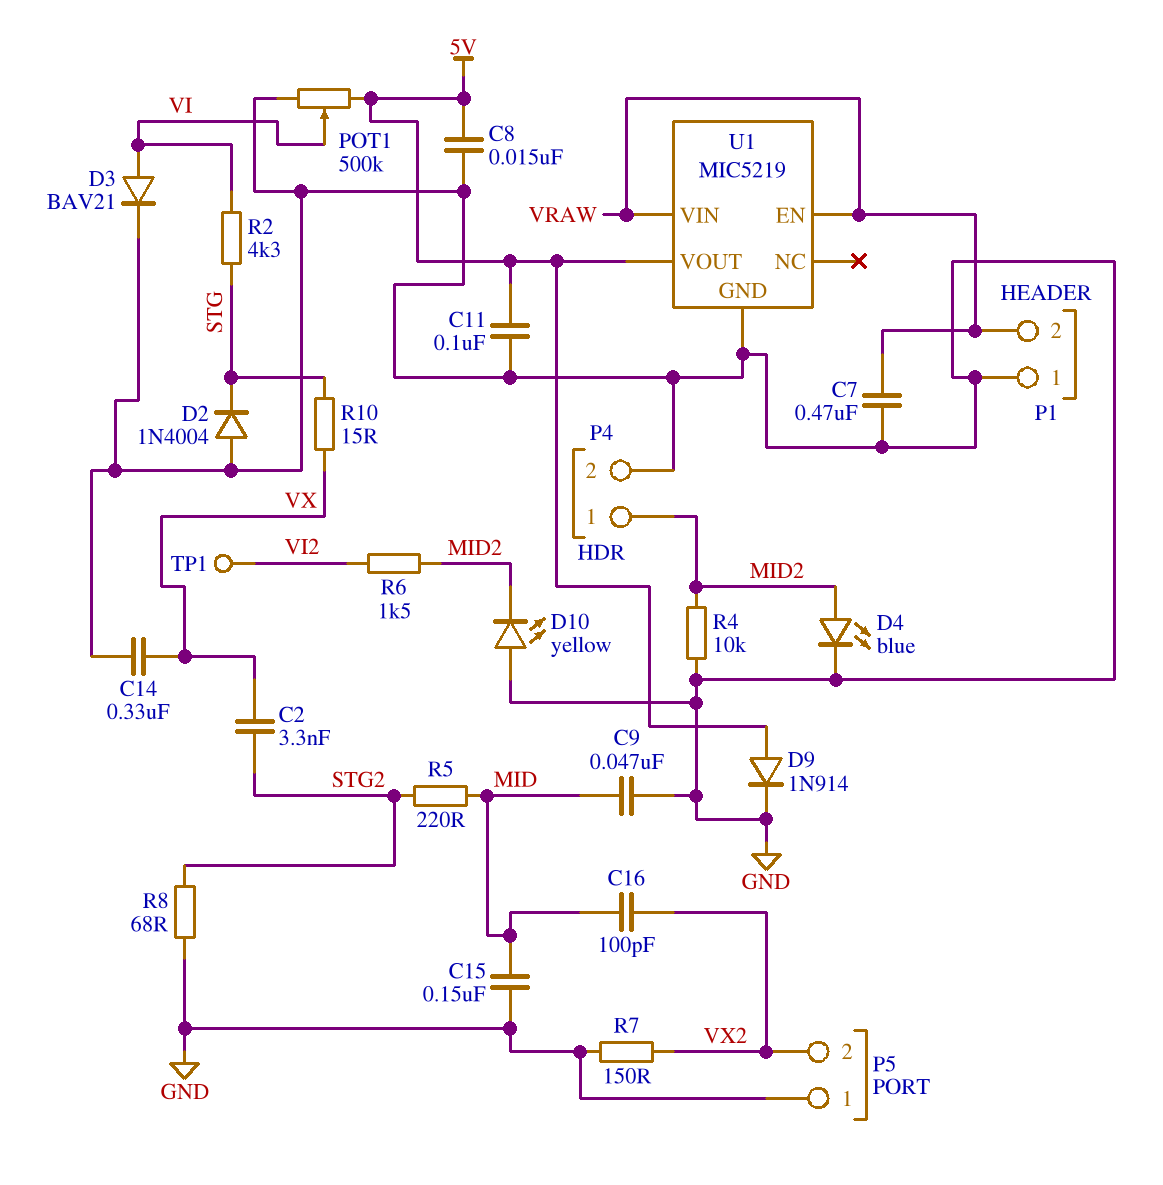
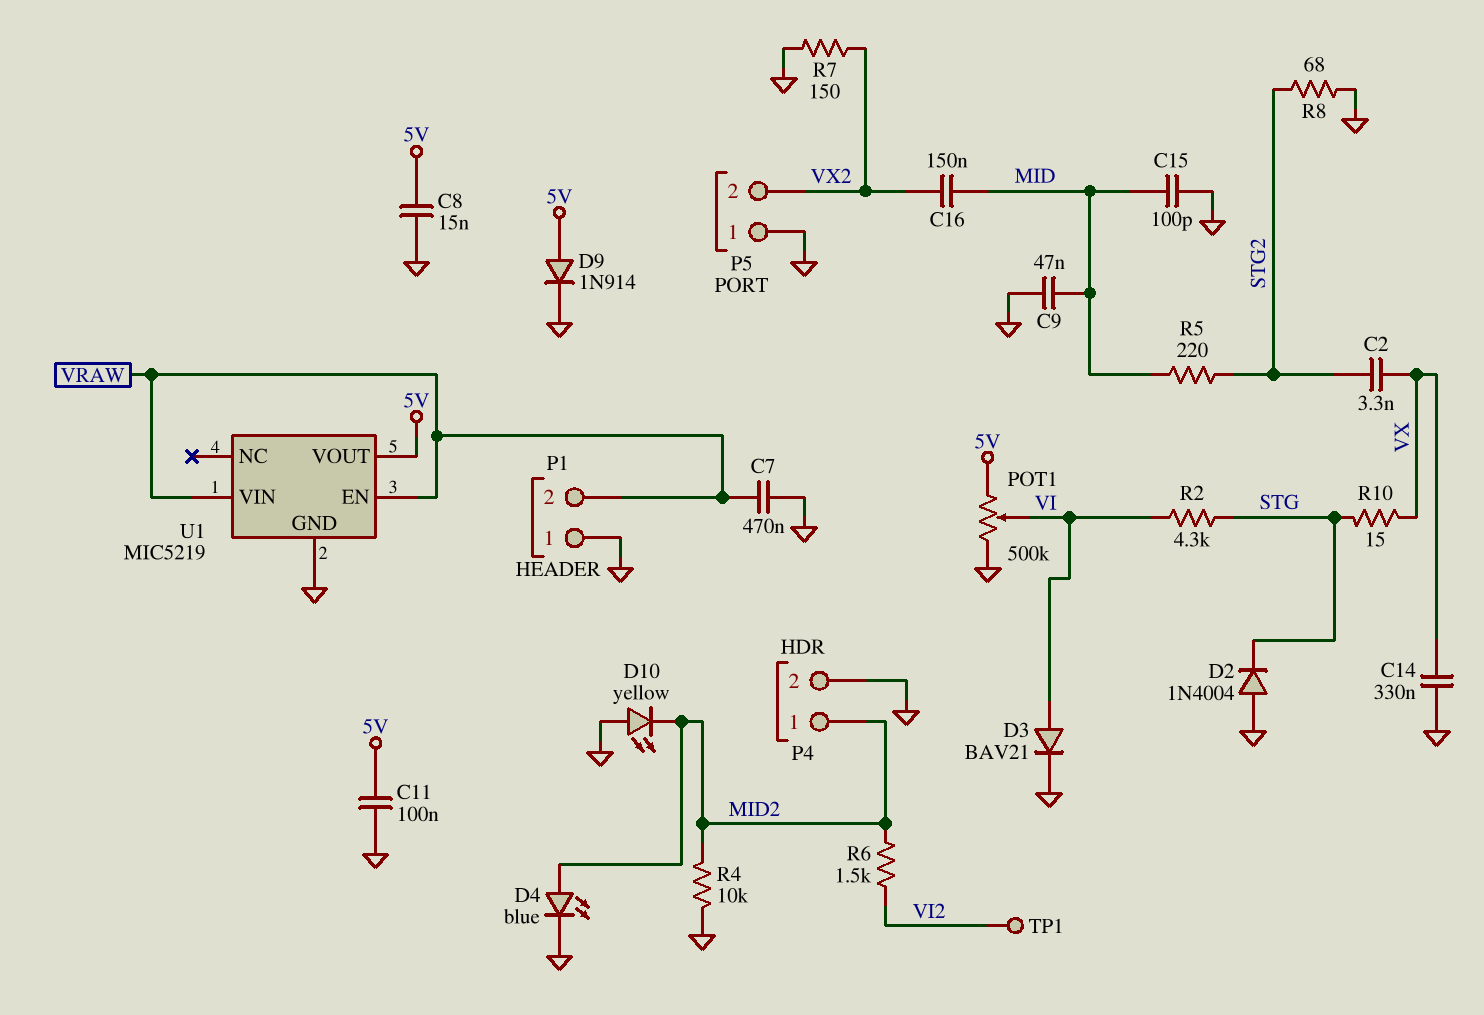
C15: 150nF (GND, MID) -> 100pF (GND, MID)
C16: 100pF (MID, VX2) -> 150nF (MID, VX2)

